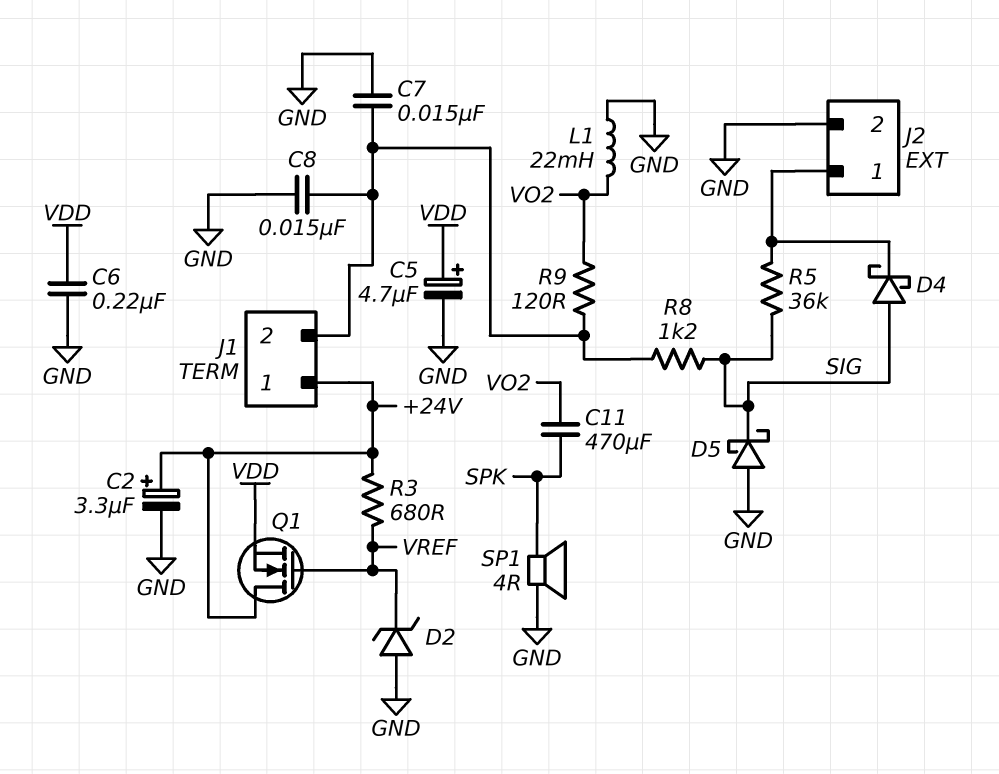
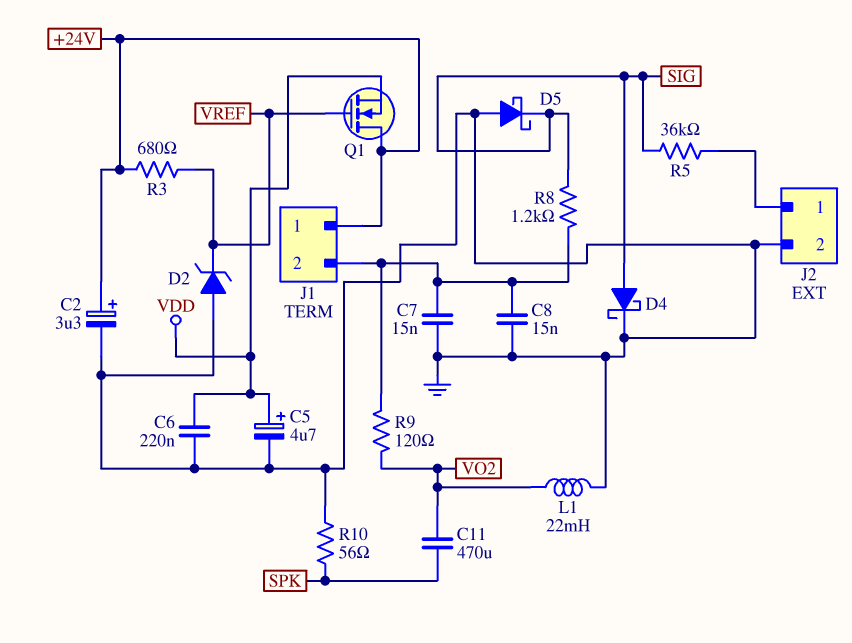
D4: schottky (A SIG, K J2/1) -> schottky (A SIG, K GND)
R10: none -> 56 (GND, SPK)
SP1: speaker 4R (GND, SPK) -> none

